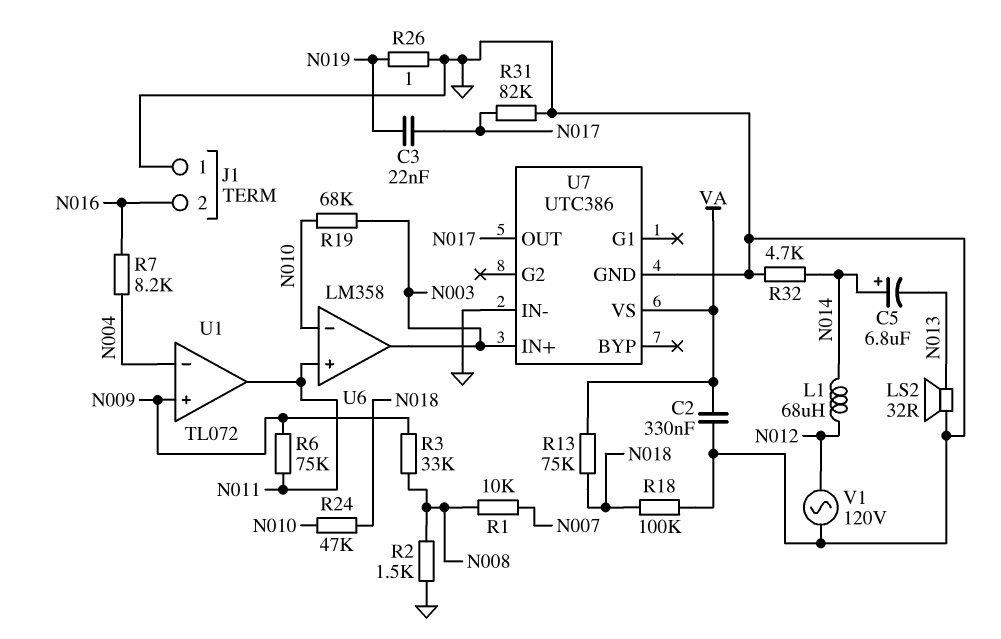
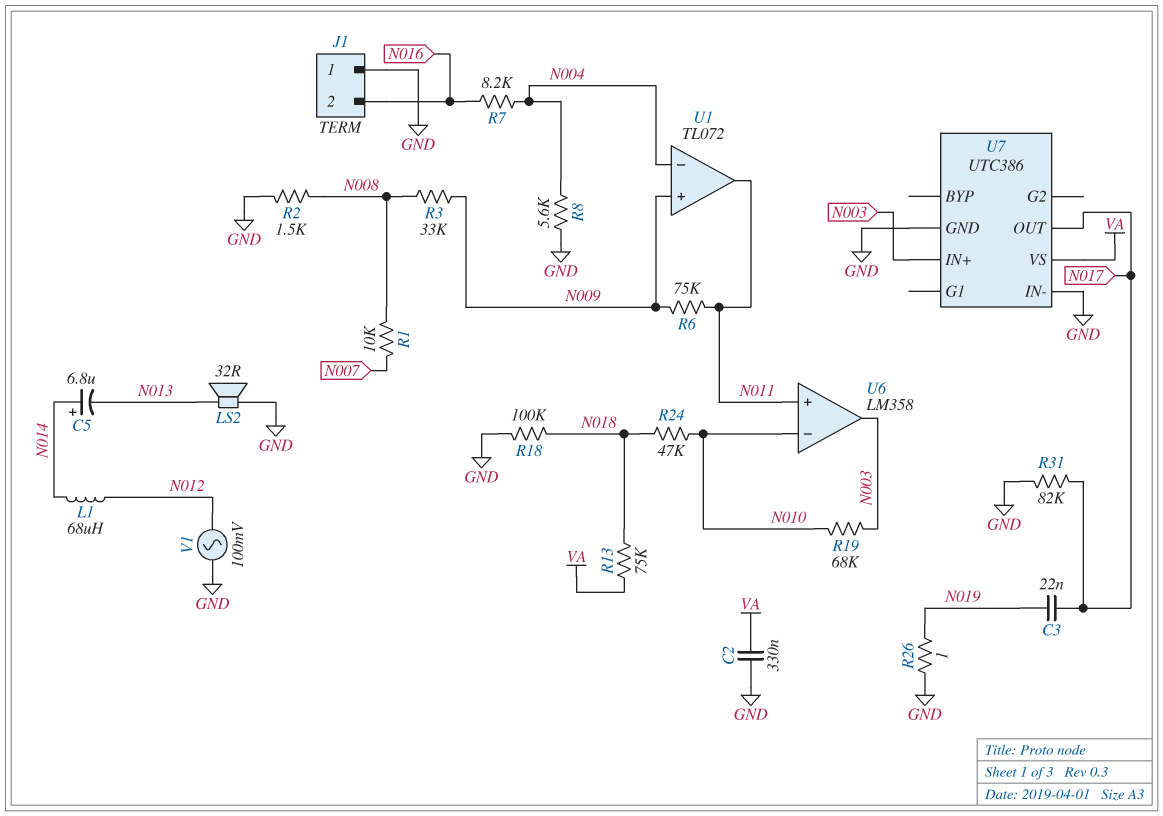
R8: none -> 5.6k (GND, N004)
R32: 4.7k (GND, N014) -> none
V1: AC 120V (GND, N012) -> AC 100mV (GND, N012)

